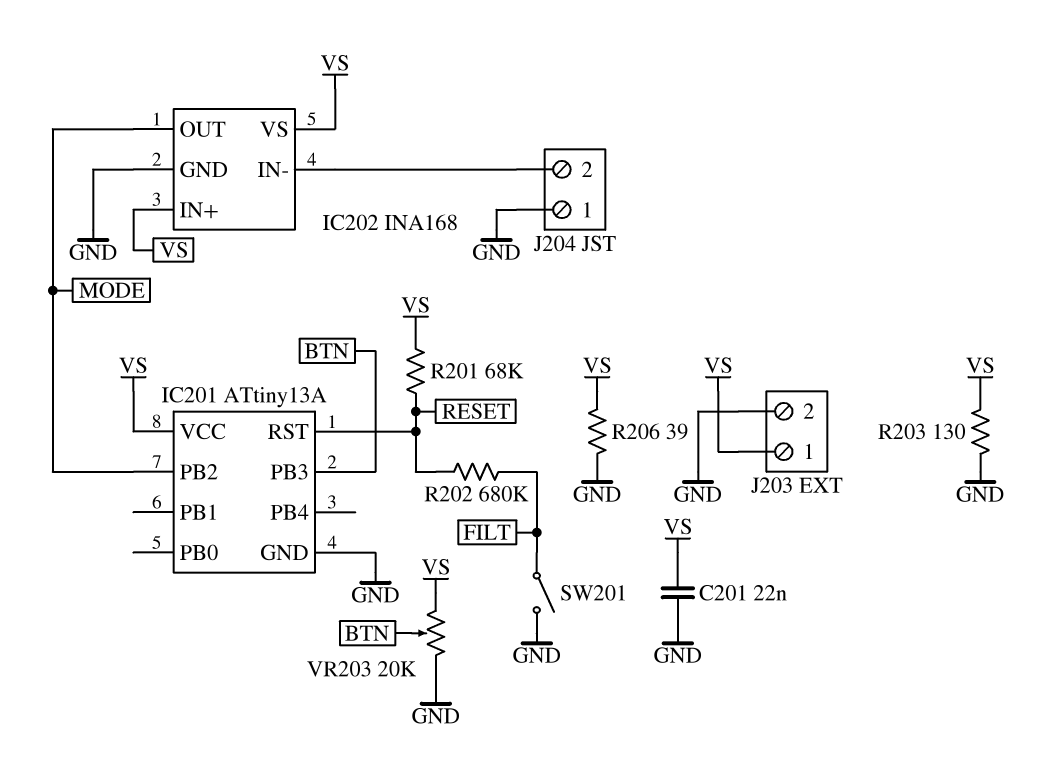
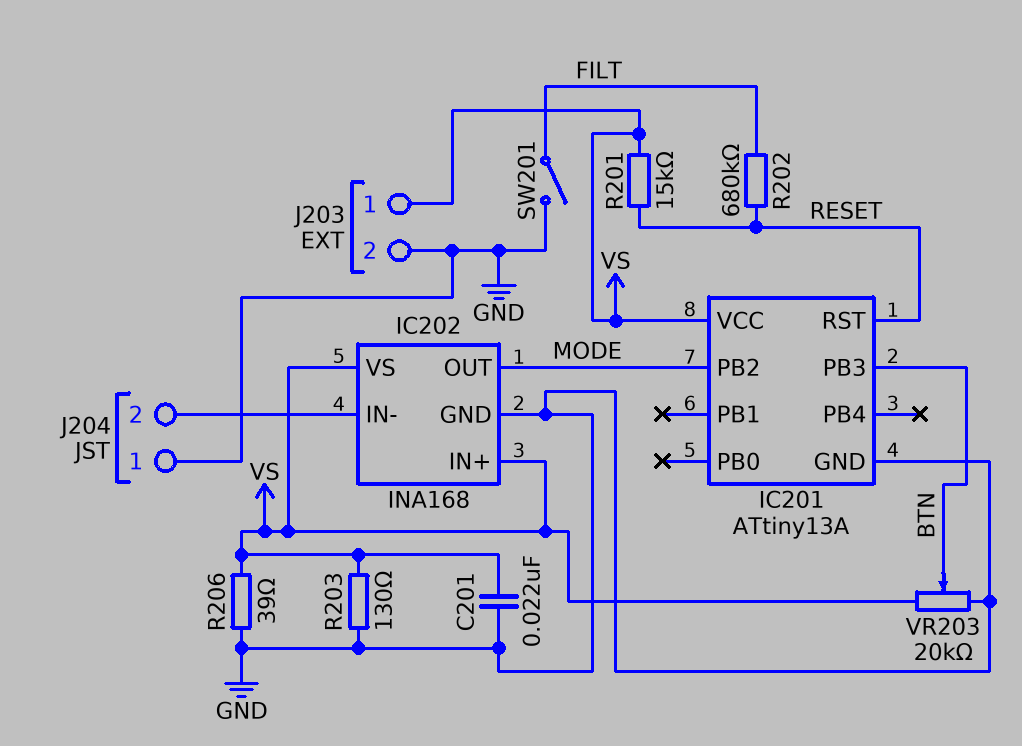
R201: 68k (RESET, VS) -> 15k (RESET, VS)

